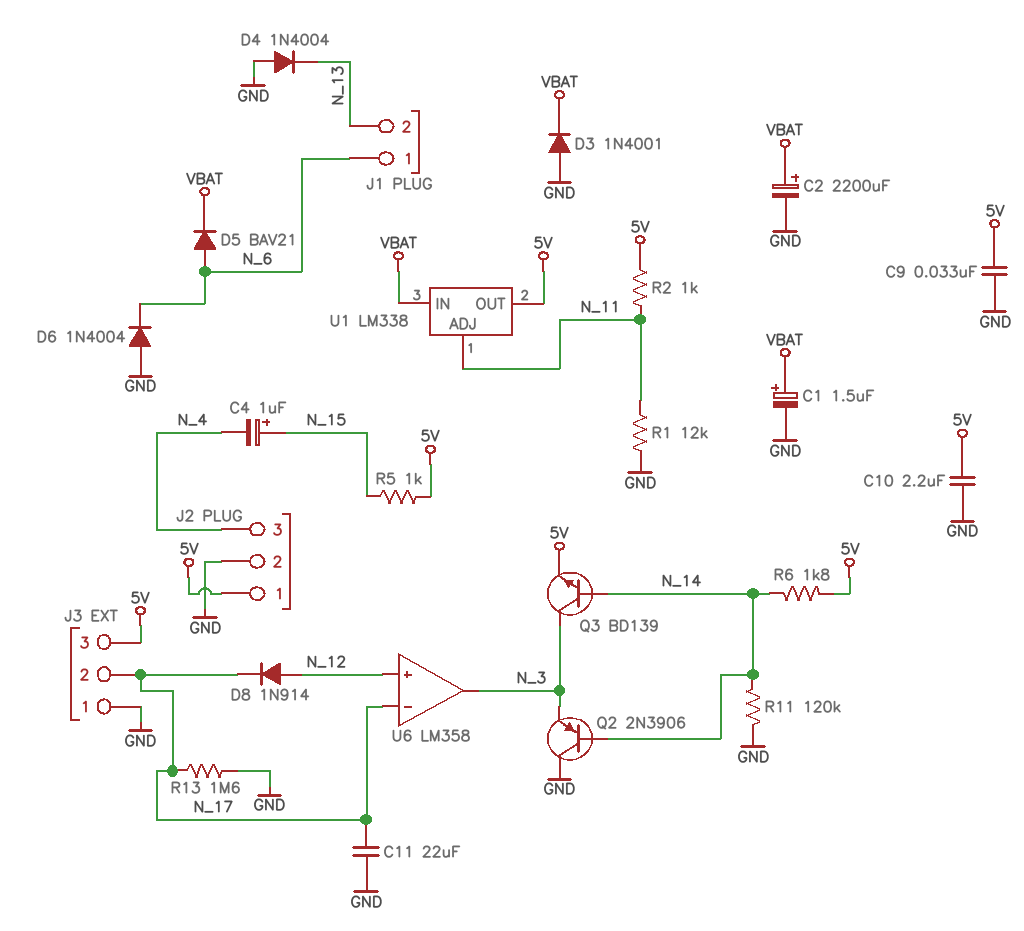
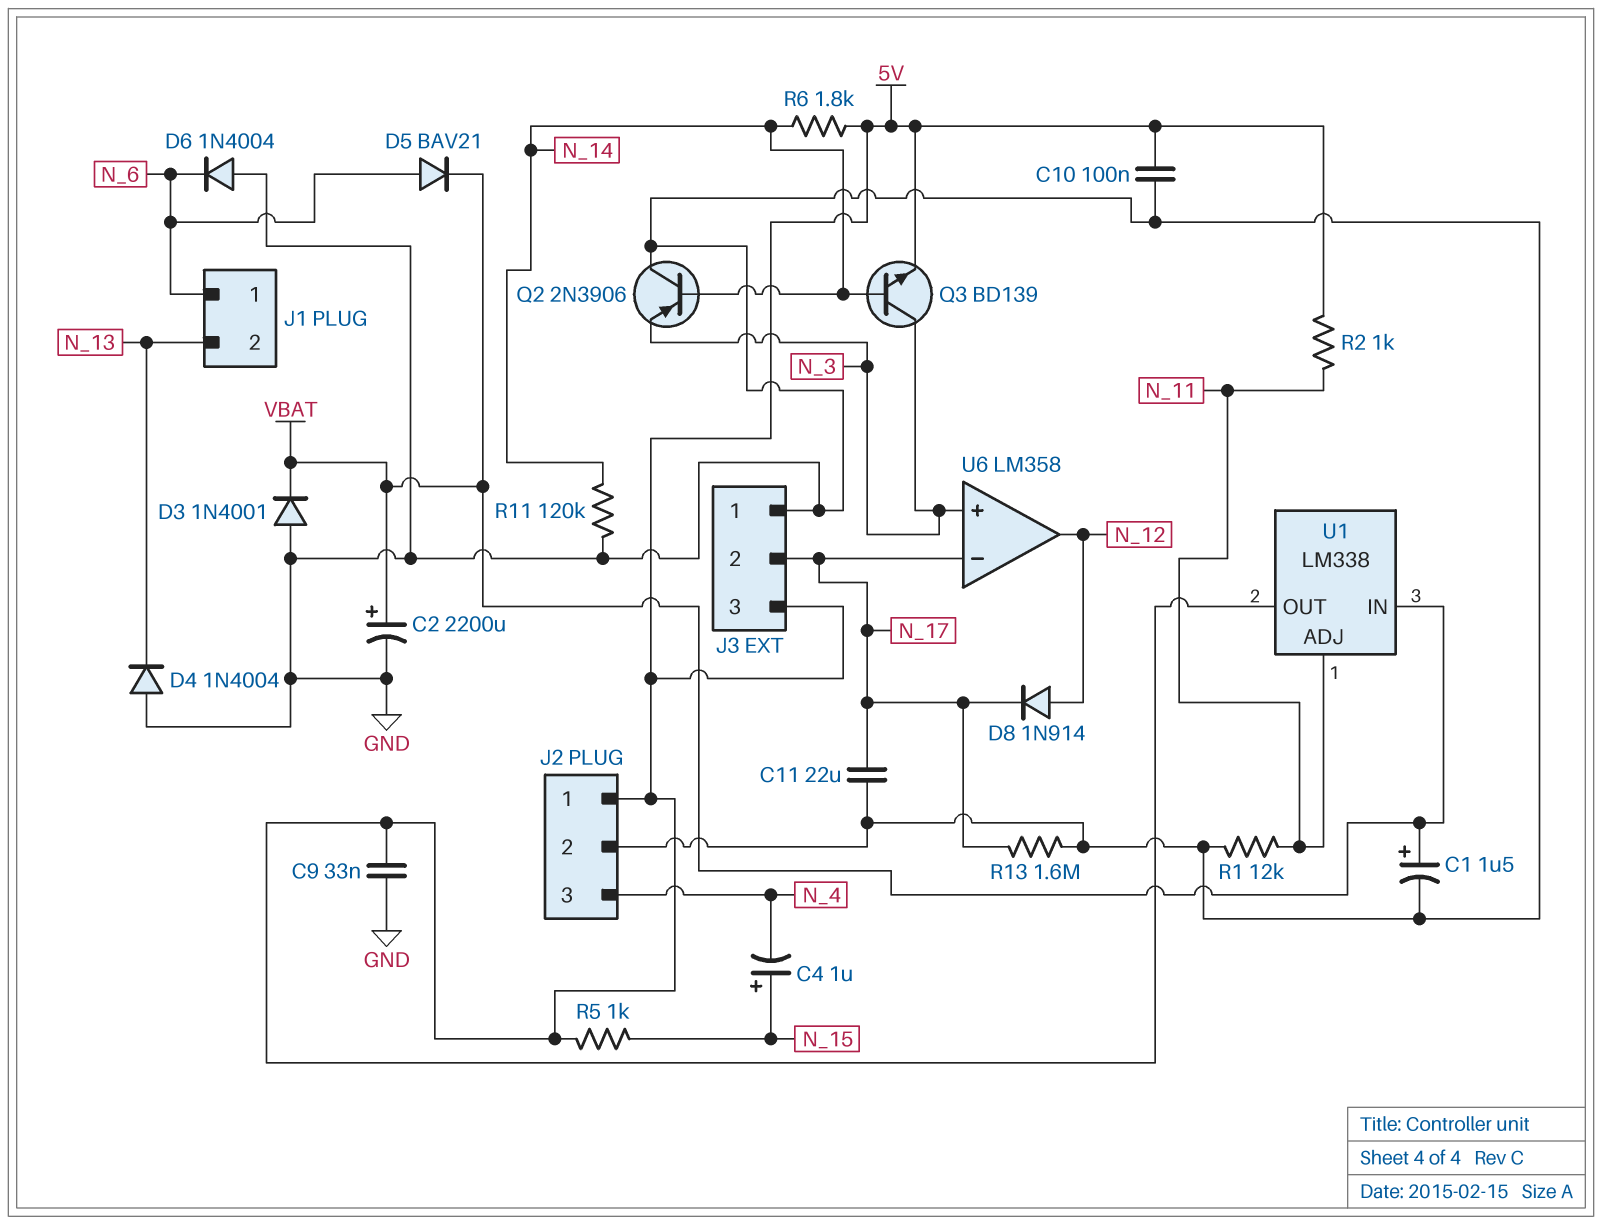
C10: 2.2uF (5V, GND) -> 100nF (5V, GND)
U6 pin in+: N_12 -> N_3
U6 pin out: N_3 -> N_12

